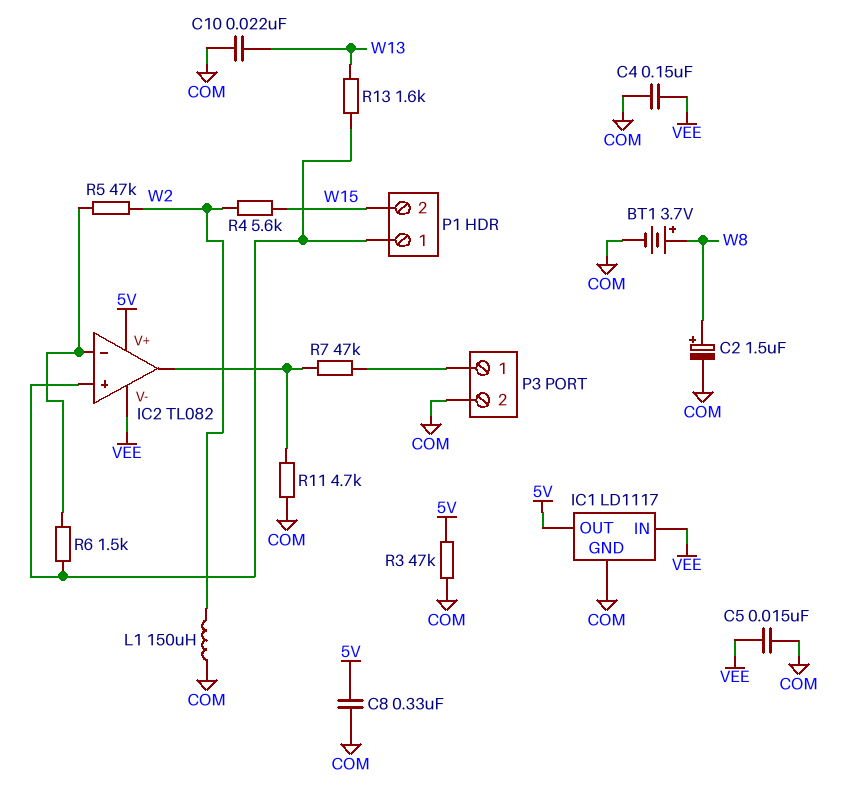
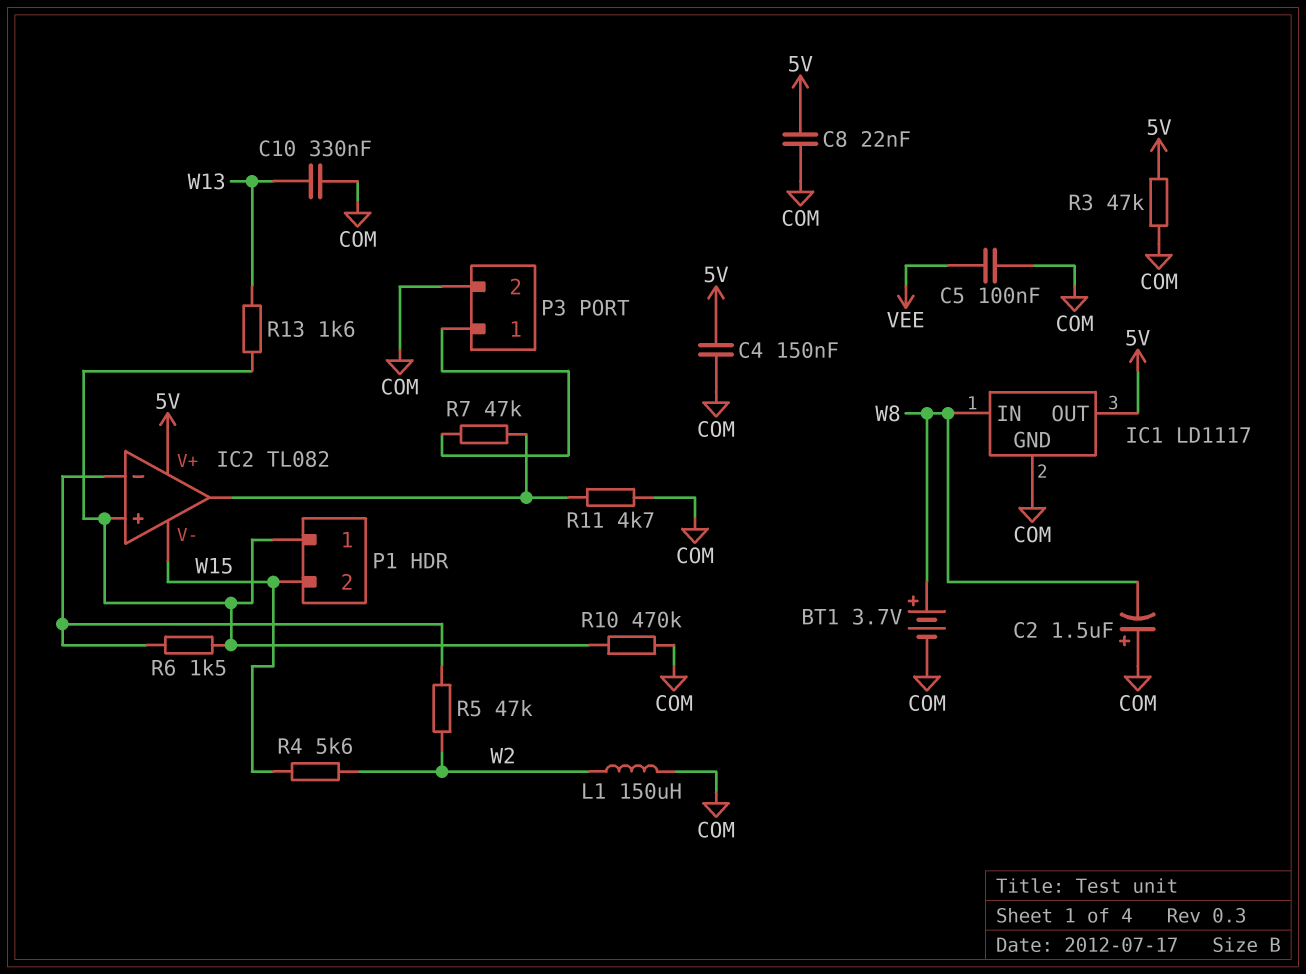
C2: 1.5uF (plus W8, minus COM) -> 1.5uF (plus COM, minus W8)
C4: 150nF (COM, VEE) -> 150nF (5V, COM)
C5: 15nF (COM, VEE) -> 100nF (COM, VEE)
C8: 330nF (5V, COM) -> 22nF (5V, COM)
C10: 22nF (COM, W13) -> 330nF (COM, W13)
IC1 pin IN: VEE -> W8
IC2 pin V-: VEE -> W15
R10: none -> 470k (COM, IC2/in+)

